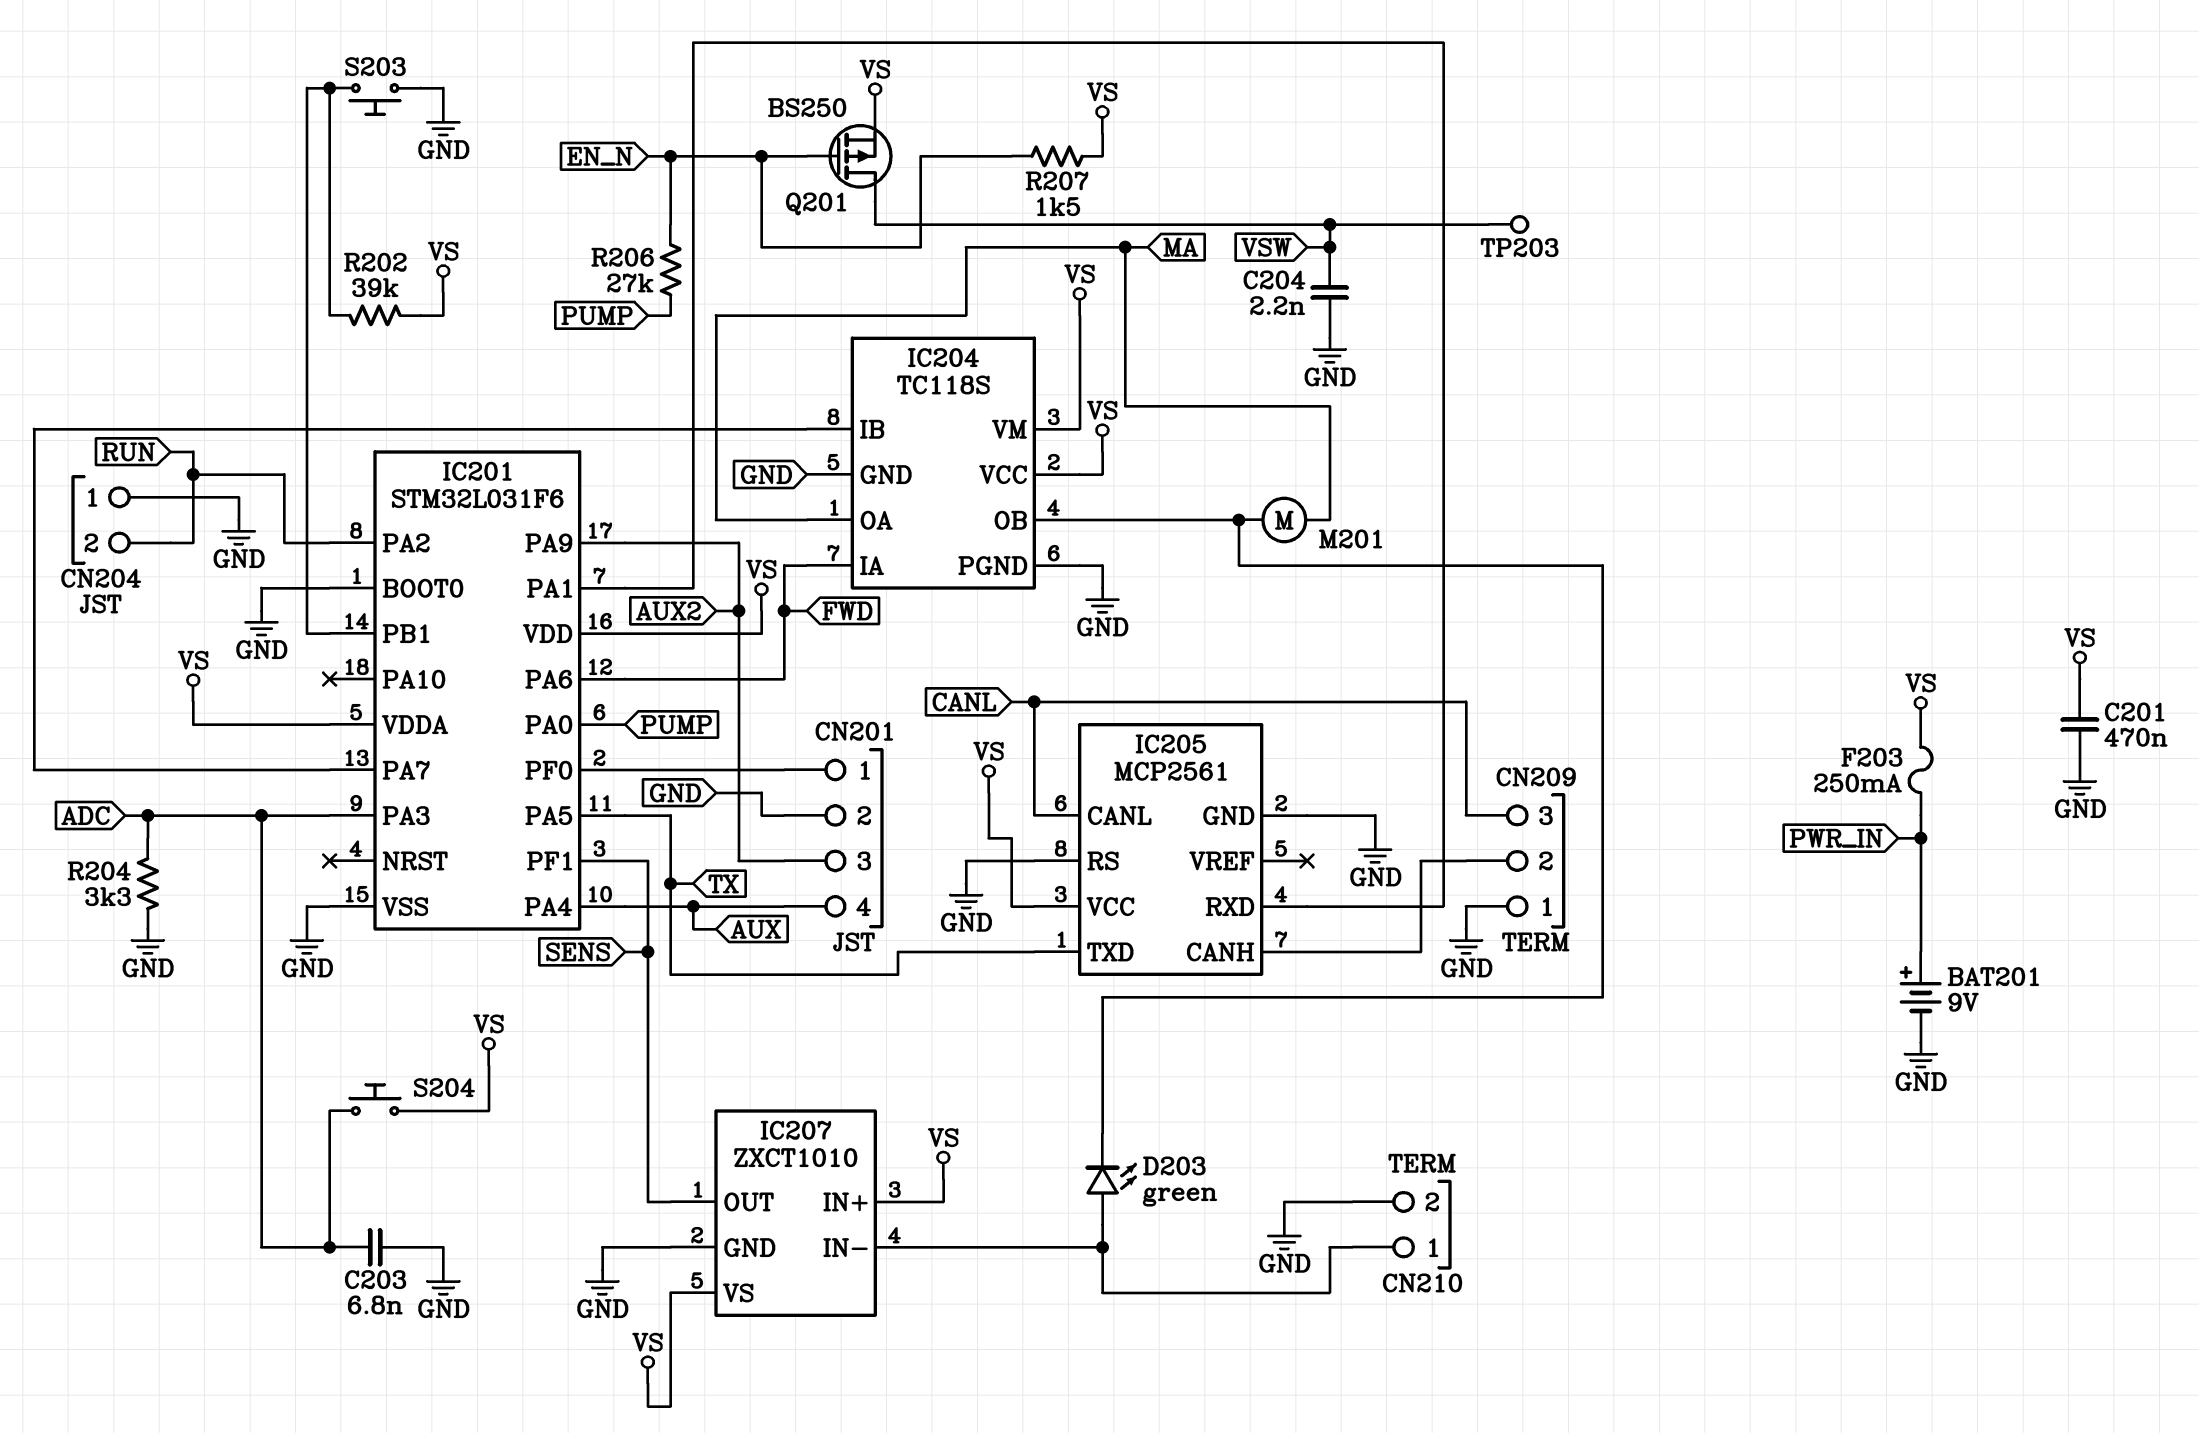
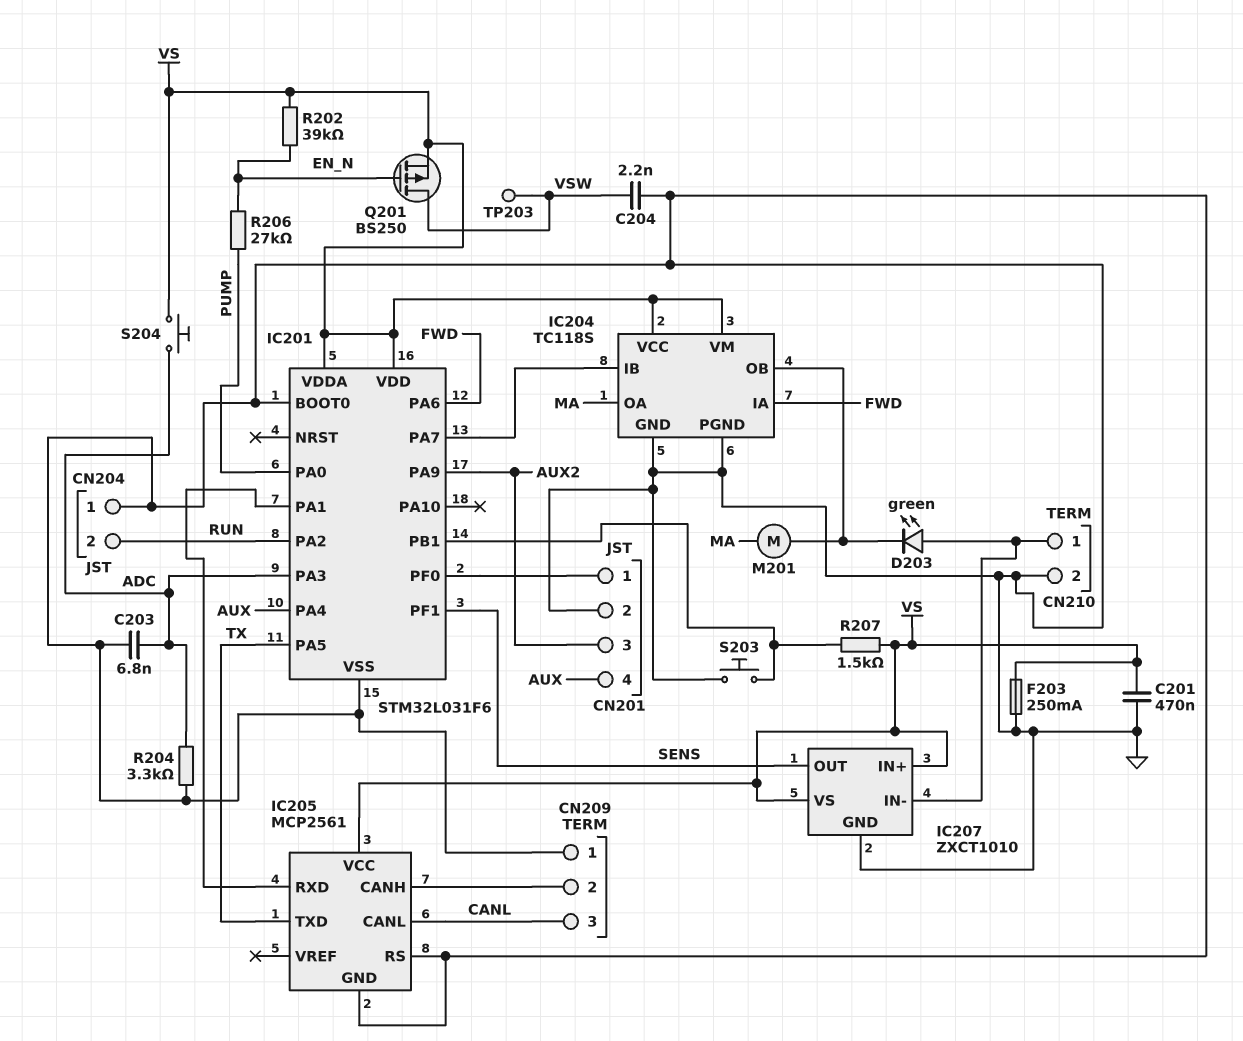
BAT201: 9V (plus PWR_IN, minus GND) -> none
F203: 250mA (PWR_IN, VS) -> 250mA (GND, VS)
R202: 39k (IC201/PB1, VS) -> 39k (EN_N, VS)
R207: 1.5k (EN_N, VS) -> 1.5k (IC201/PB1, VS)

